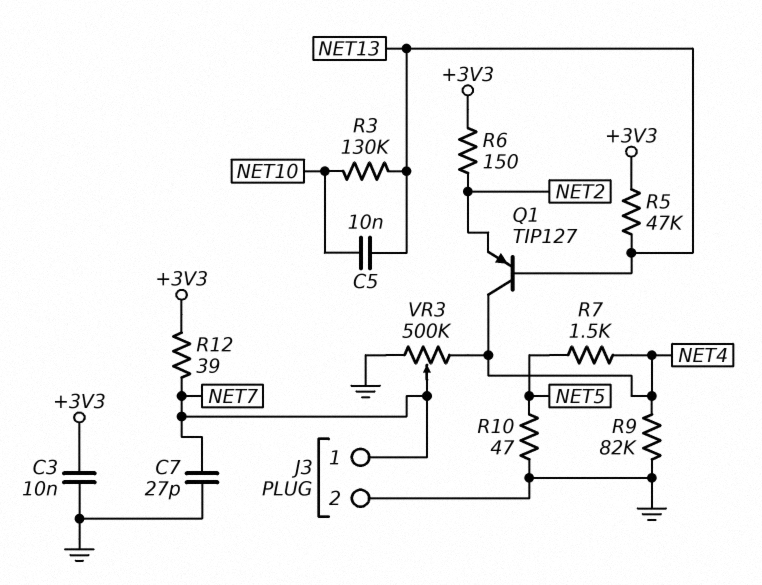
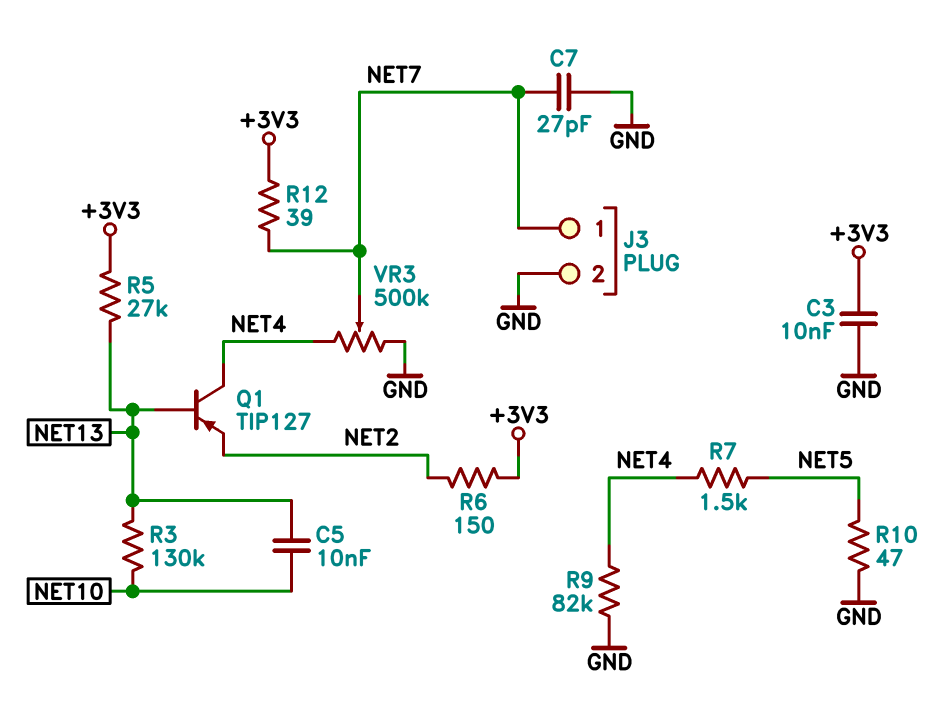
R5: 47k (+3V3, NET13) -> 27k (+3V3, NET13)

